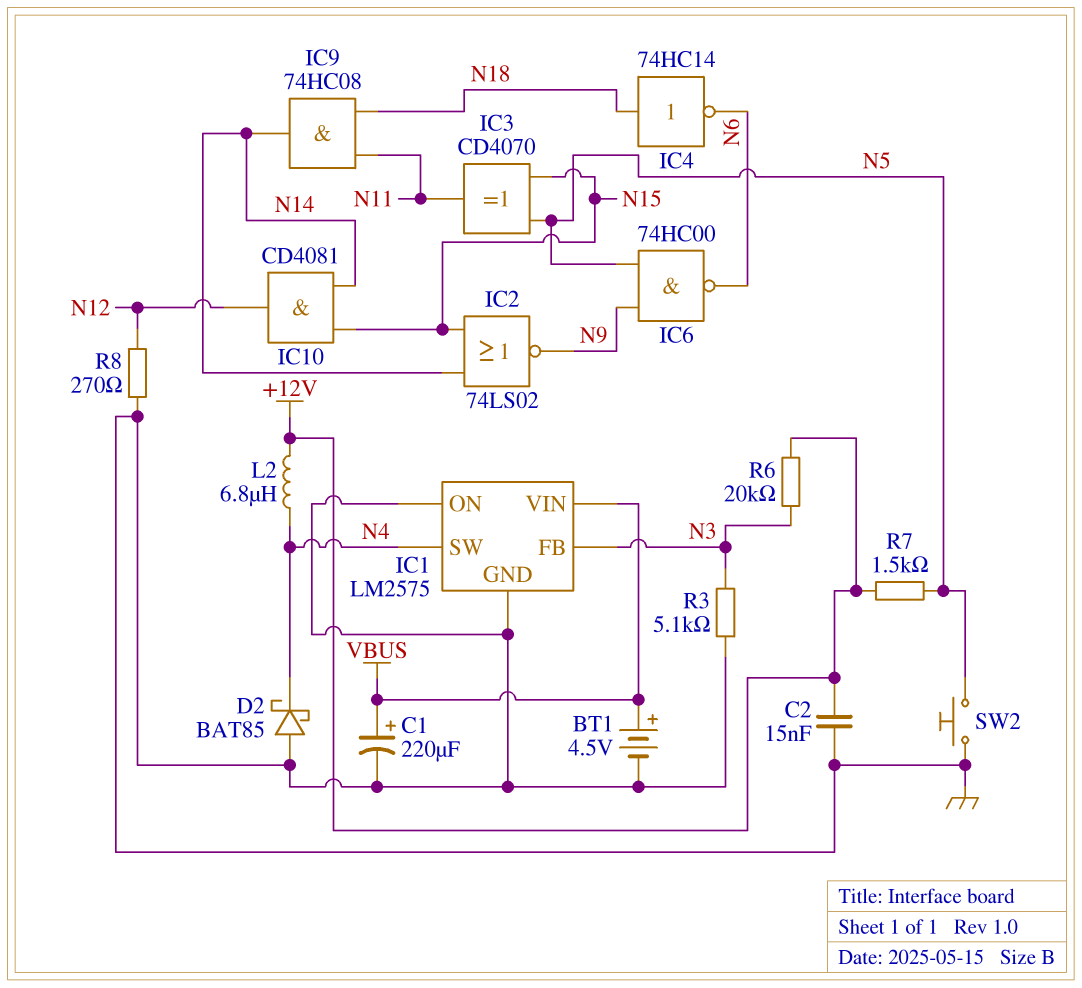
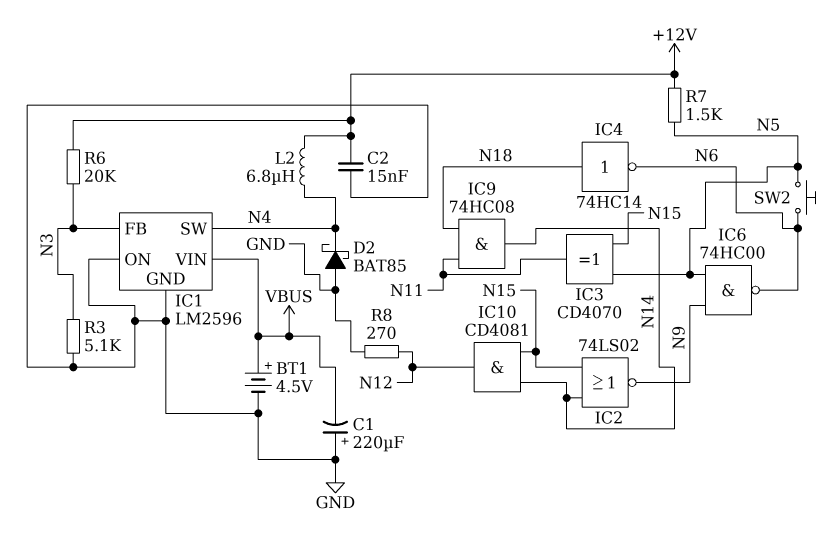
C1: 220uF (plus VBUS, minus GND) -> 220uF (plus GND, minus VBUS)
IC1: LM2575 -> LM2596
SW2: button (GND, N5) -> button (N5, N6)

